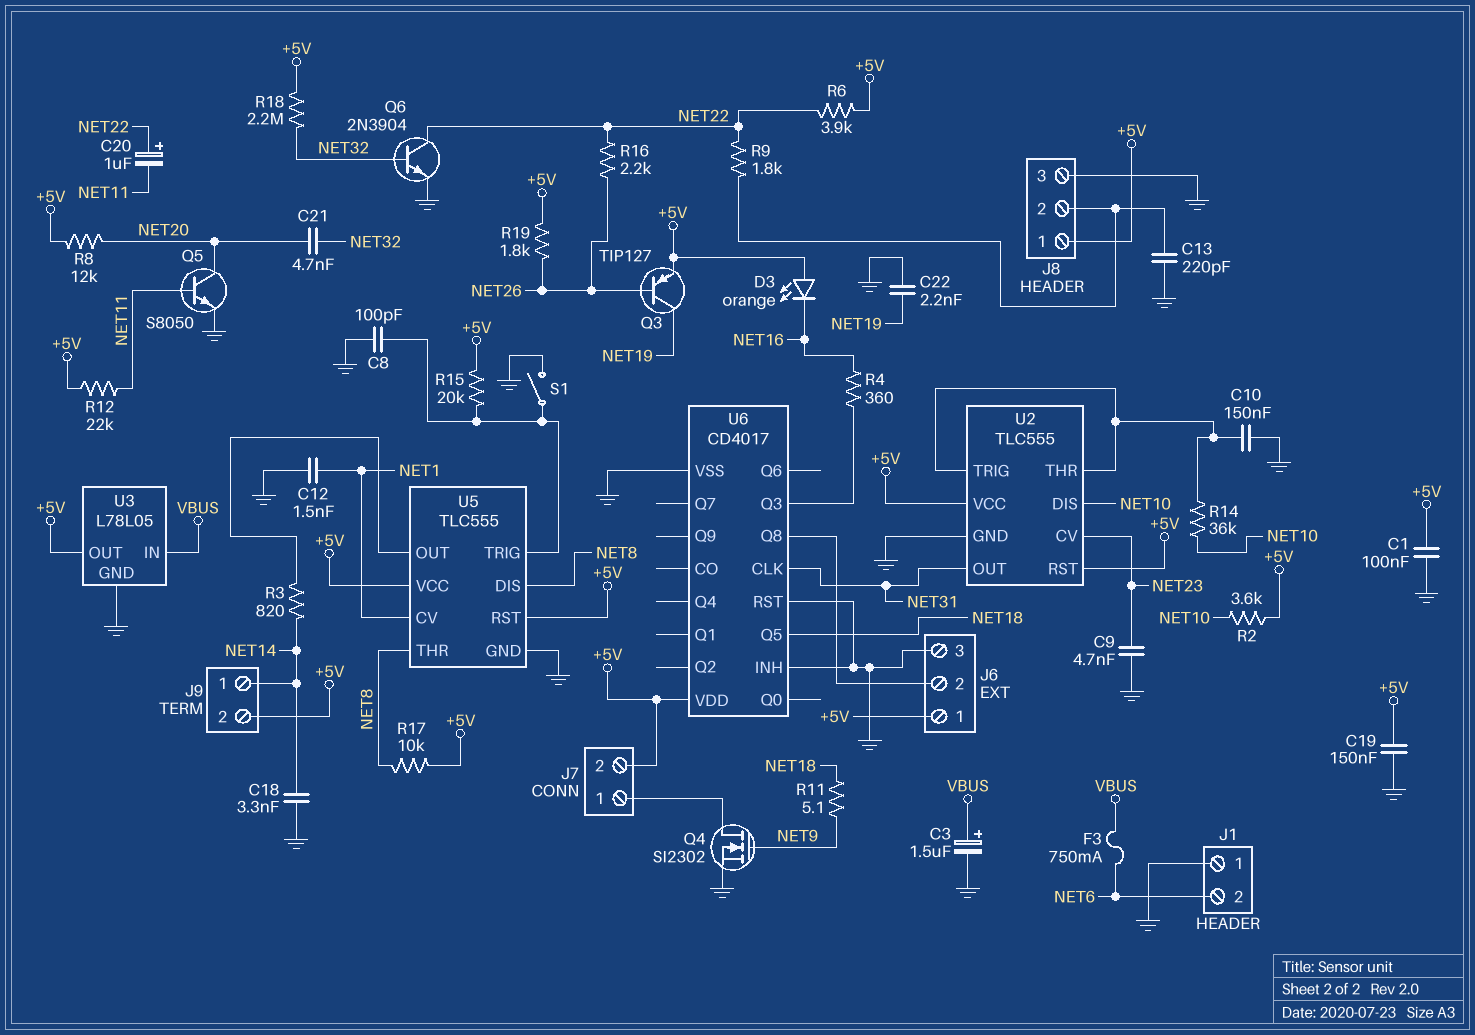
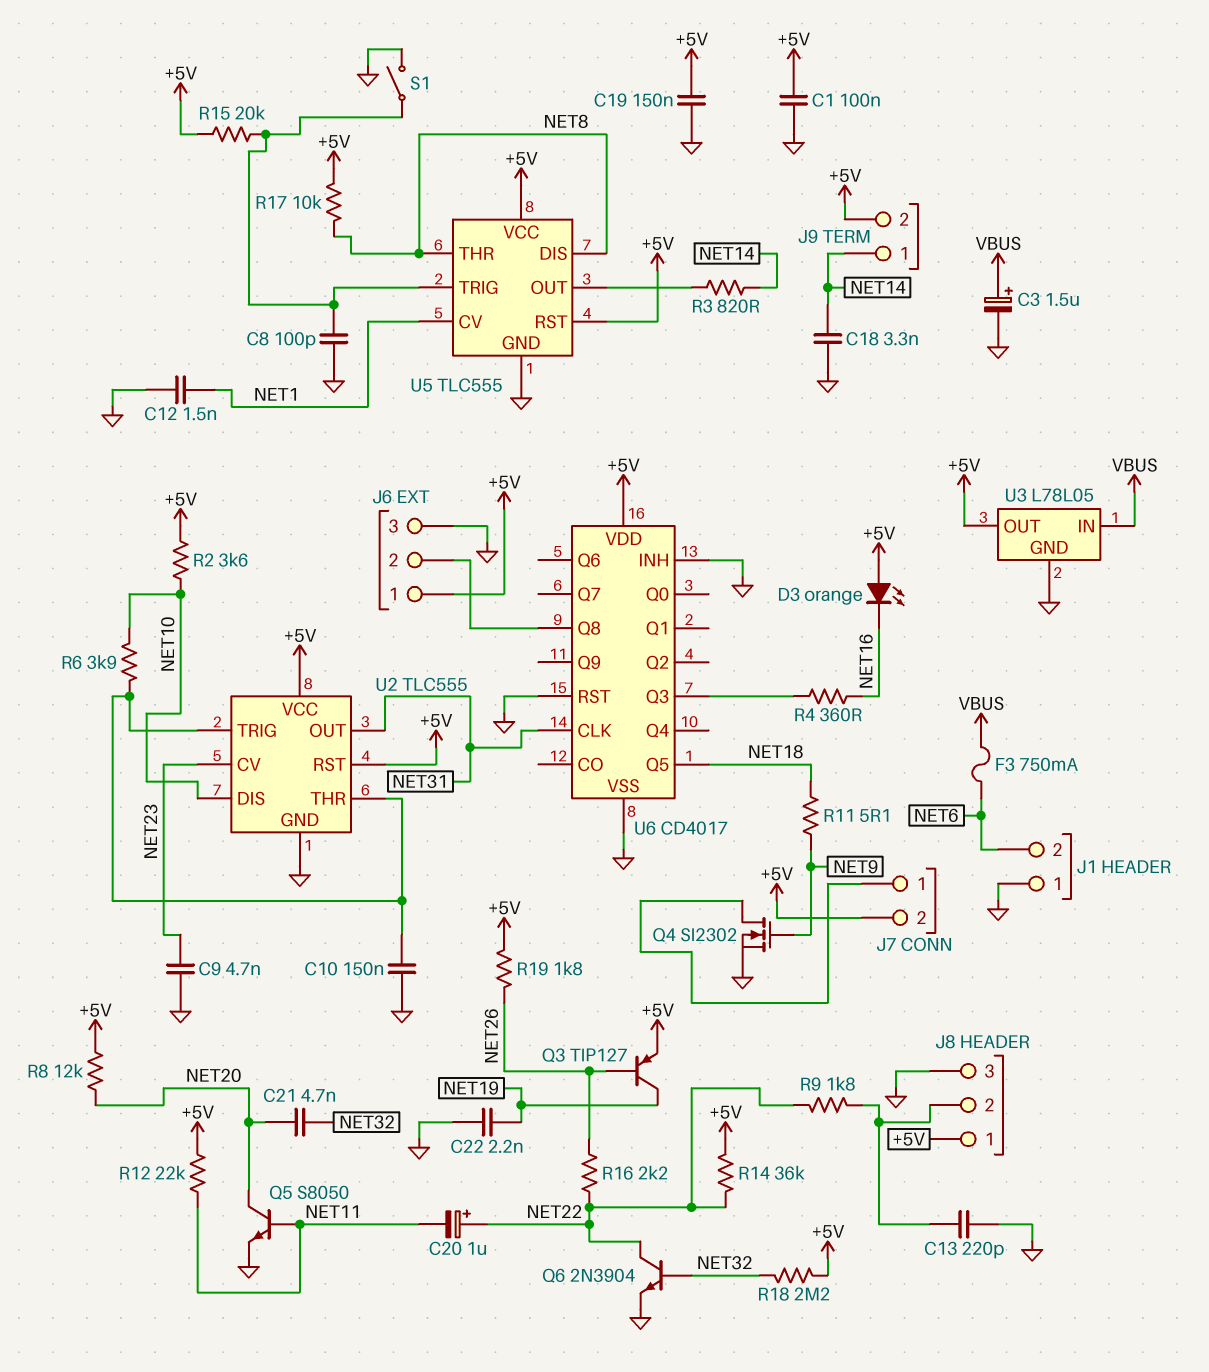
R6: 3.9k (+5V, NET22) -> 3.9k (NET10, U2/THR)
R14: 36k (NET10, U2/THR) -> 36k (+5V, NET22)

